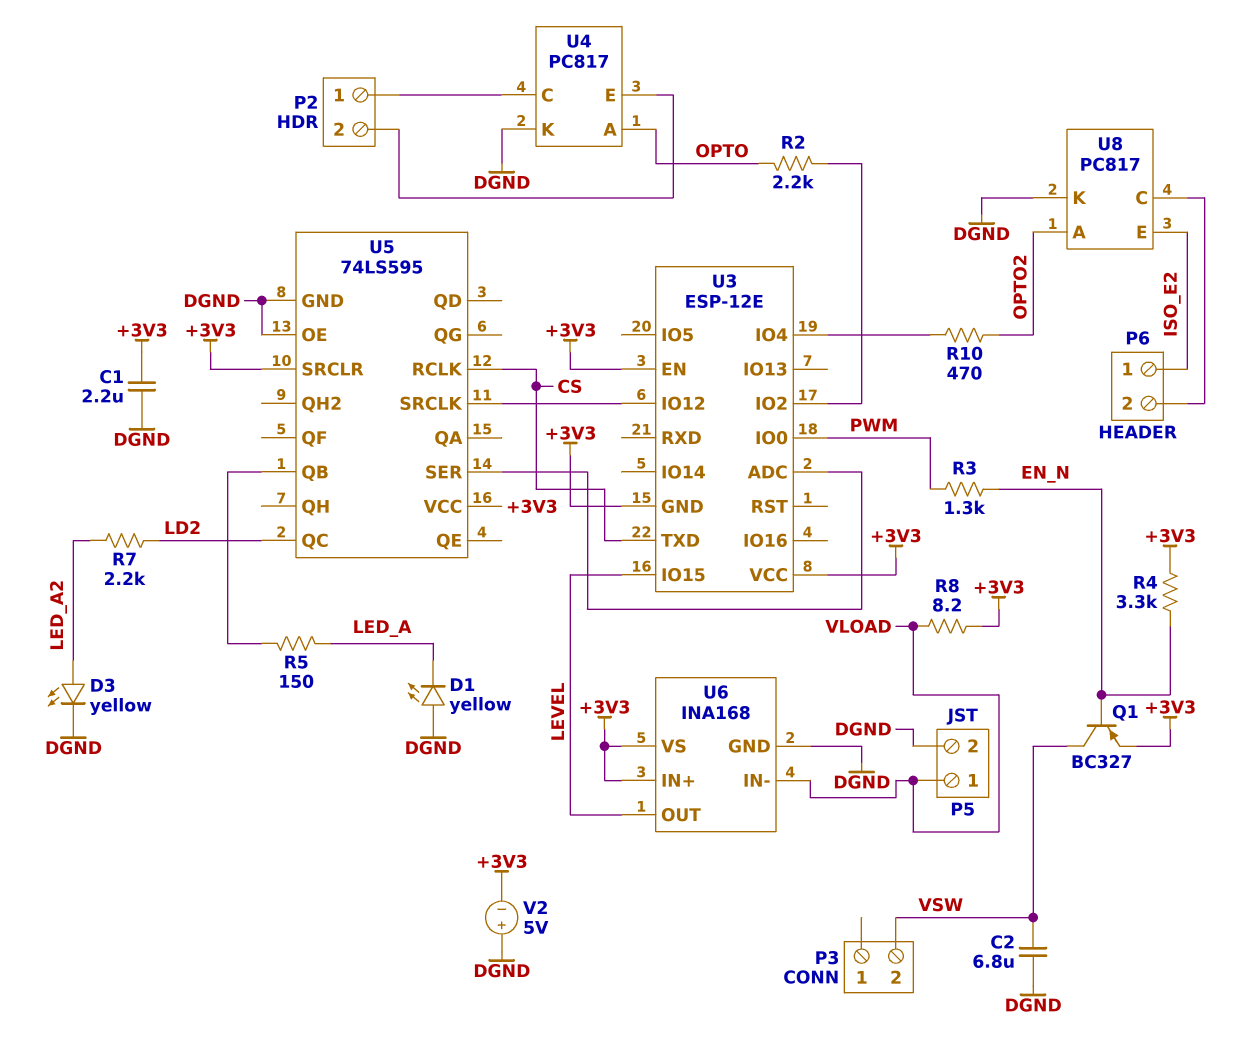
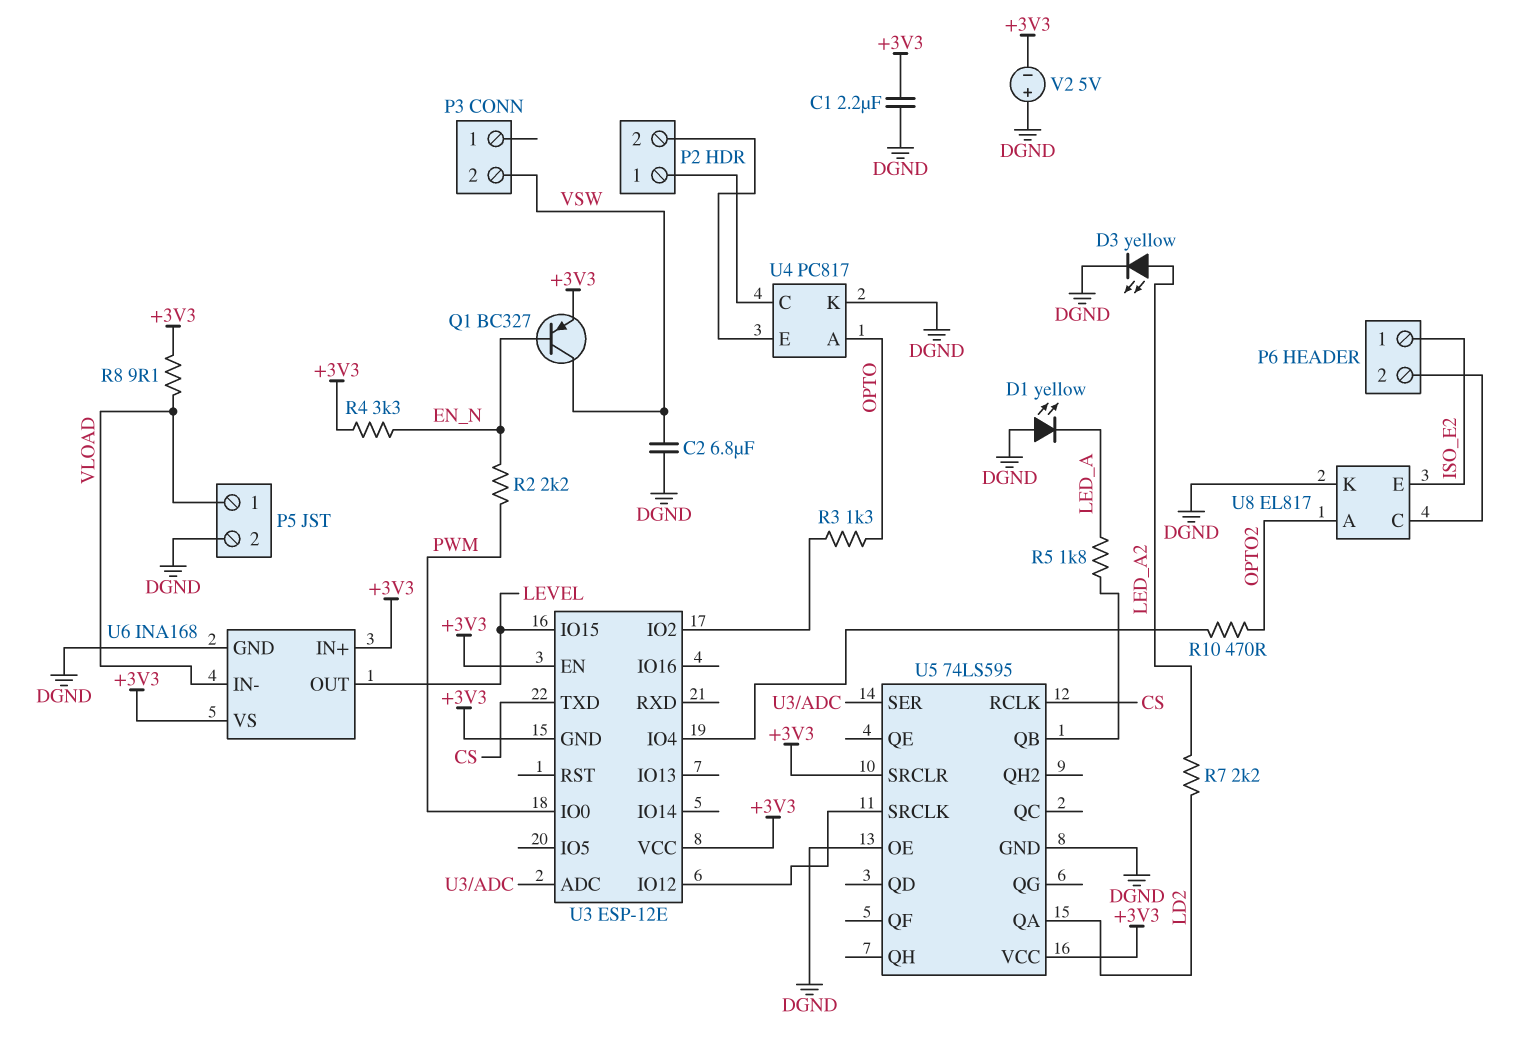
R2: 2.2k (OPTO, U3/IO2) -> 2.2k (EN_N, PWM)
R3: 1.3k (EN_N, PWM) -> 1.3k (OPTO, U3/IO2)
R5: 150 (LED_A, U5/QB) -> 1.8k (LED_A, U5/QB)
R8: 8.2 (+3V3, VLOAD) -> 9.1 (+3V3, VLOAD)
U5 pin QA: none -> LD2
U5 pin QC: LD2 -> none
U8: PC817 -> EL817

